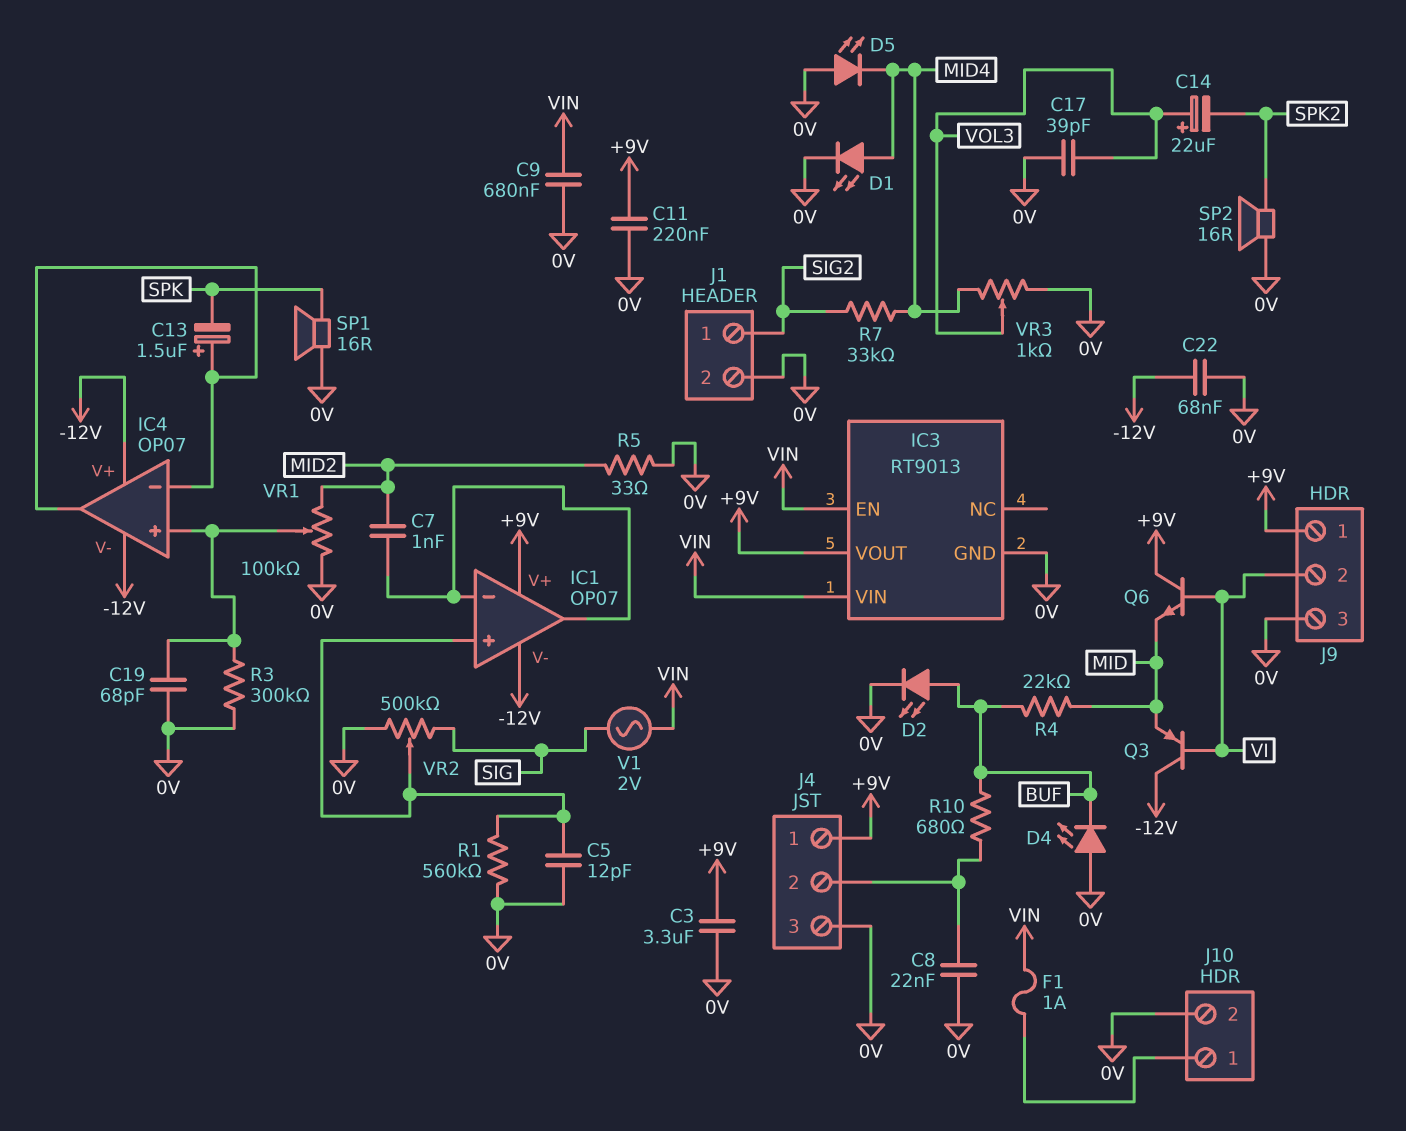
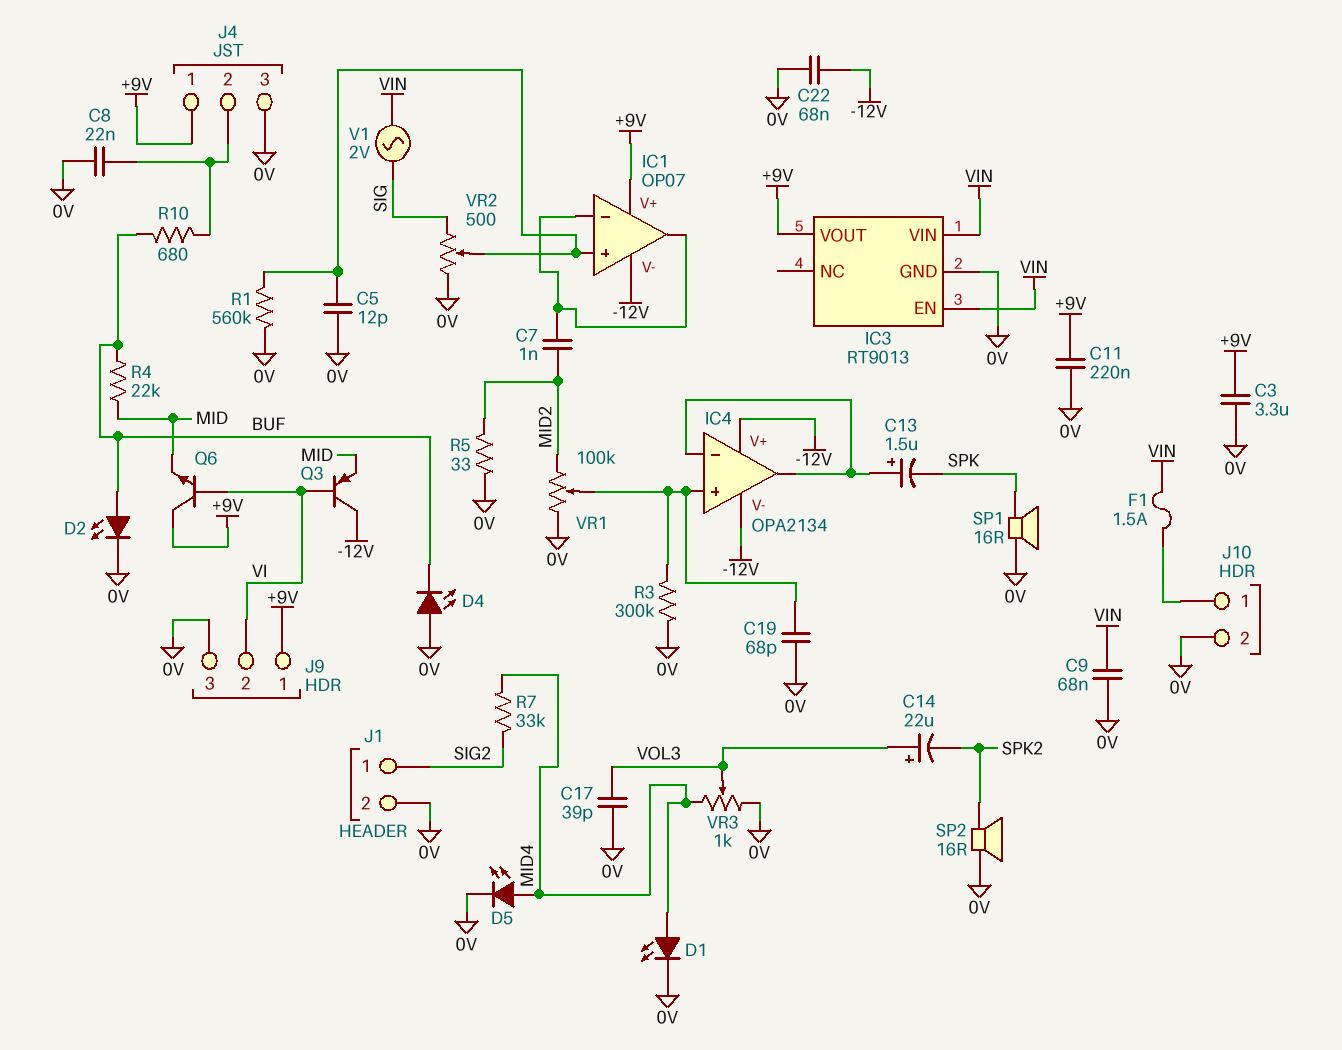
C9: 680nF (0V, VIN) -> 68nF (0V, VIN)
D5: LED (A 0V, K MID4) -> LED (A MID4, K 0V)
F1: 1A (J10/1, VIN) -> 1.5A (J10/1, VIN)
IC4: OP07 -> OPA2134
VR2: 500k (0V, SIG, wiper IC1/in+) -> 500 (0V, SIG, wiper IC1/in+)

